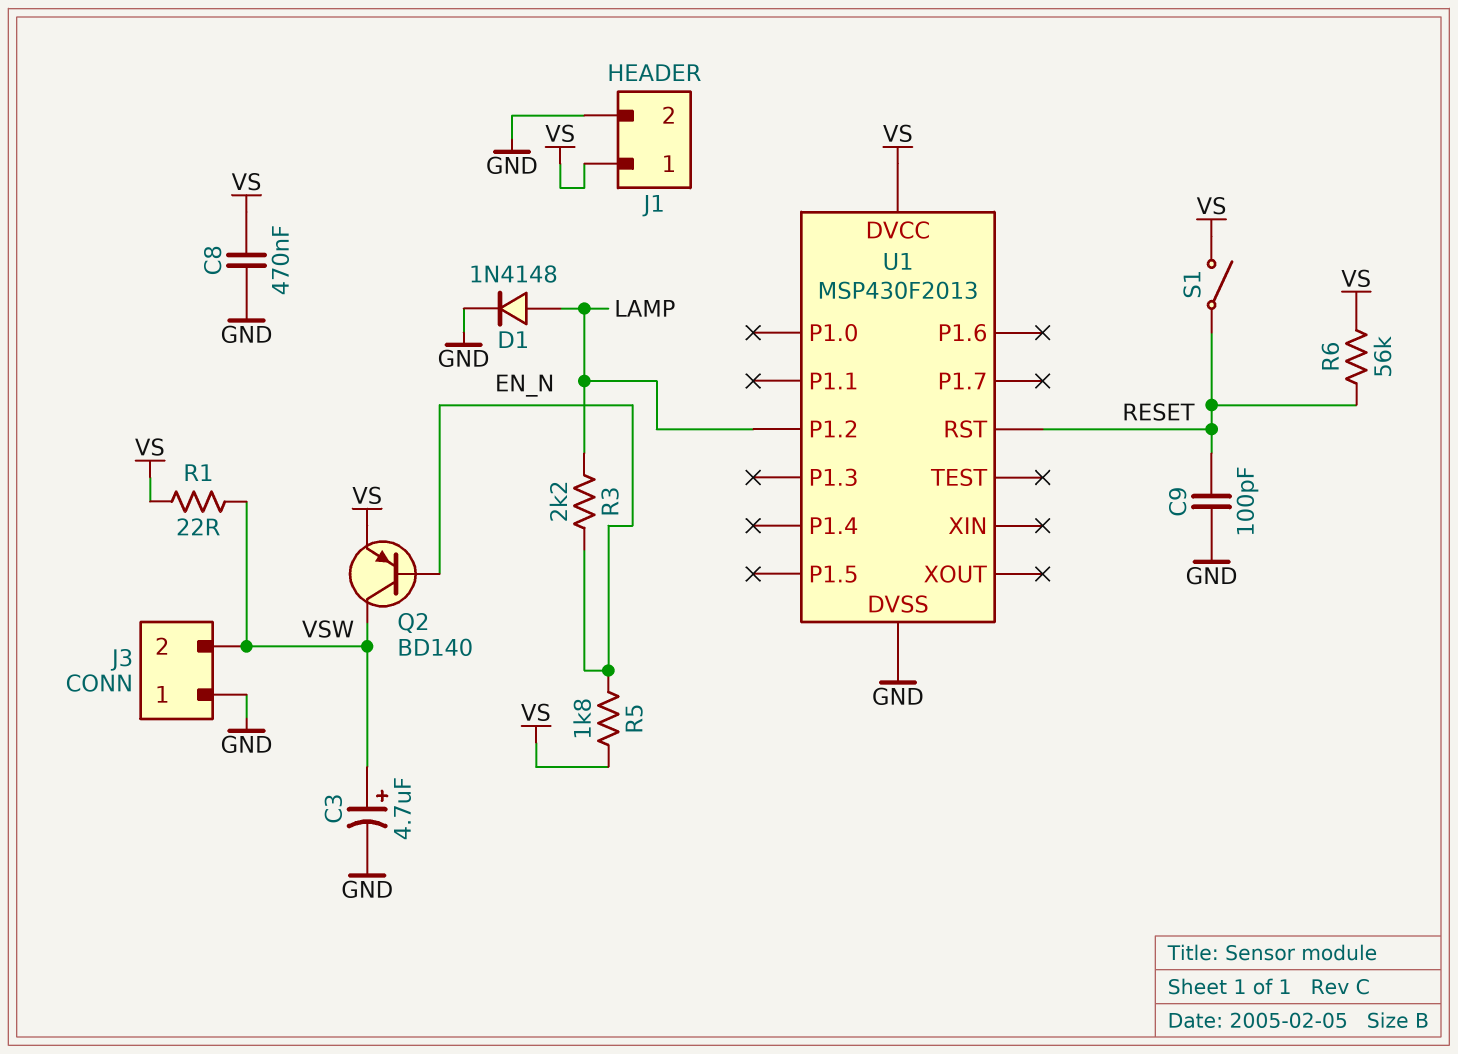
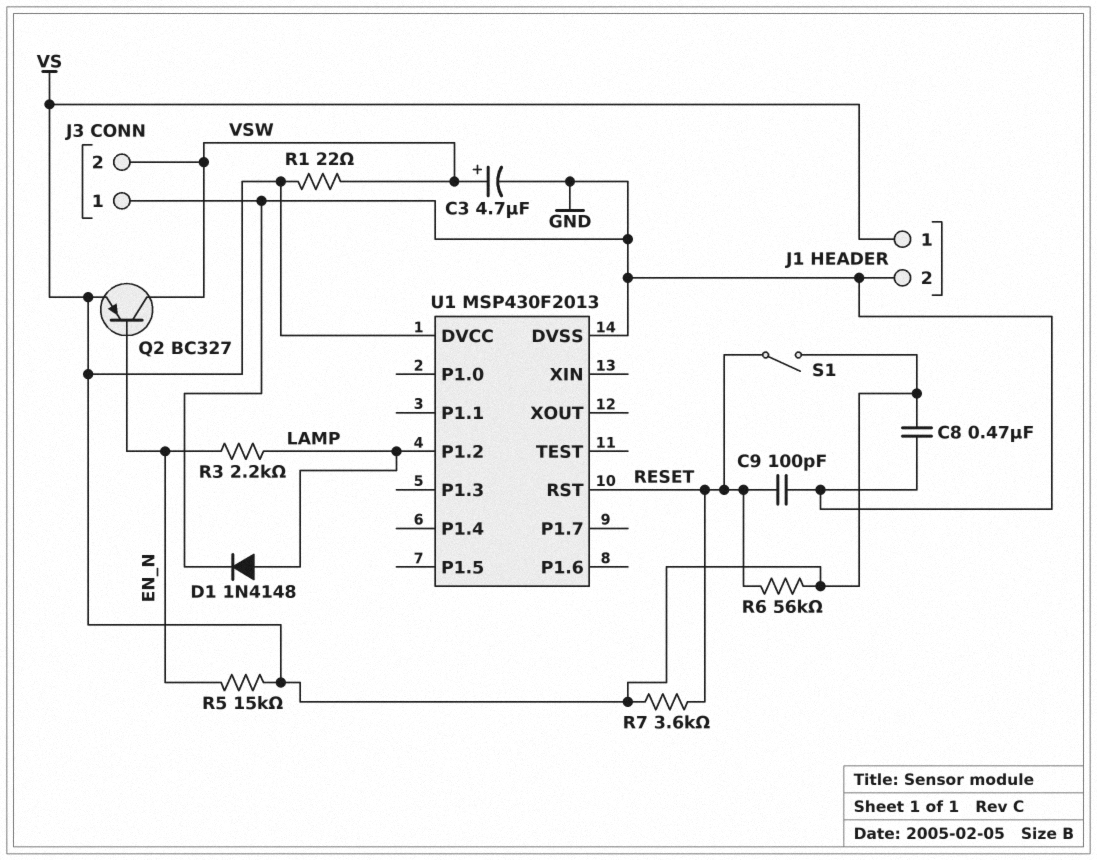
Q2: PNP BD140 (B EN_N, C VSW, E VS) -> PNP BC327 (B EN_N, C VSW, E VS)
R5: 1.8k (EN_N, VS) -> 15k (EN_N, VS)
R7: none -> 3.6k (RESET, VS)

